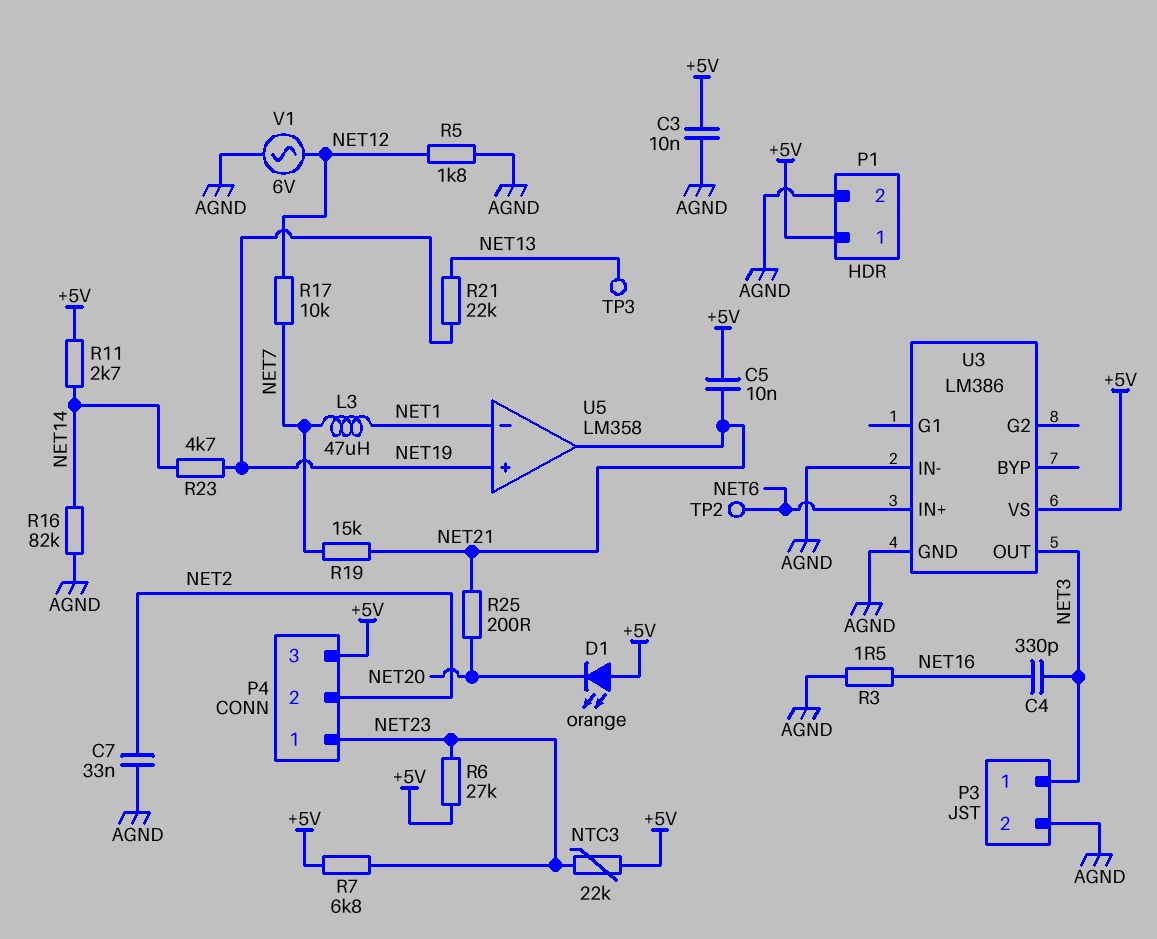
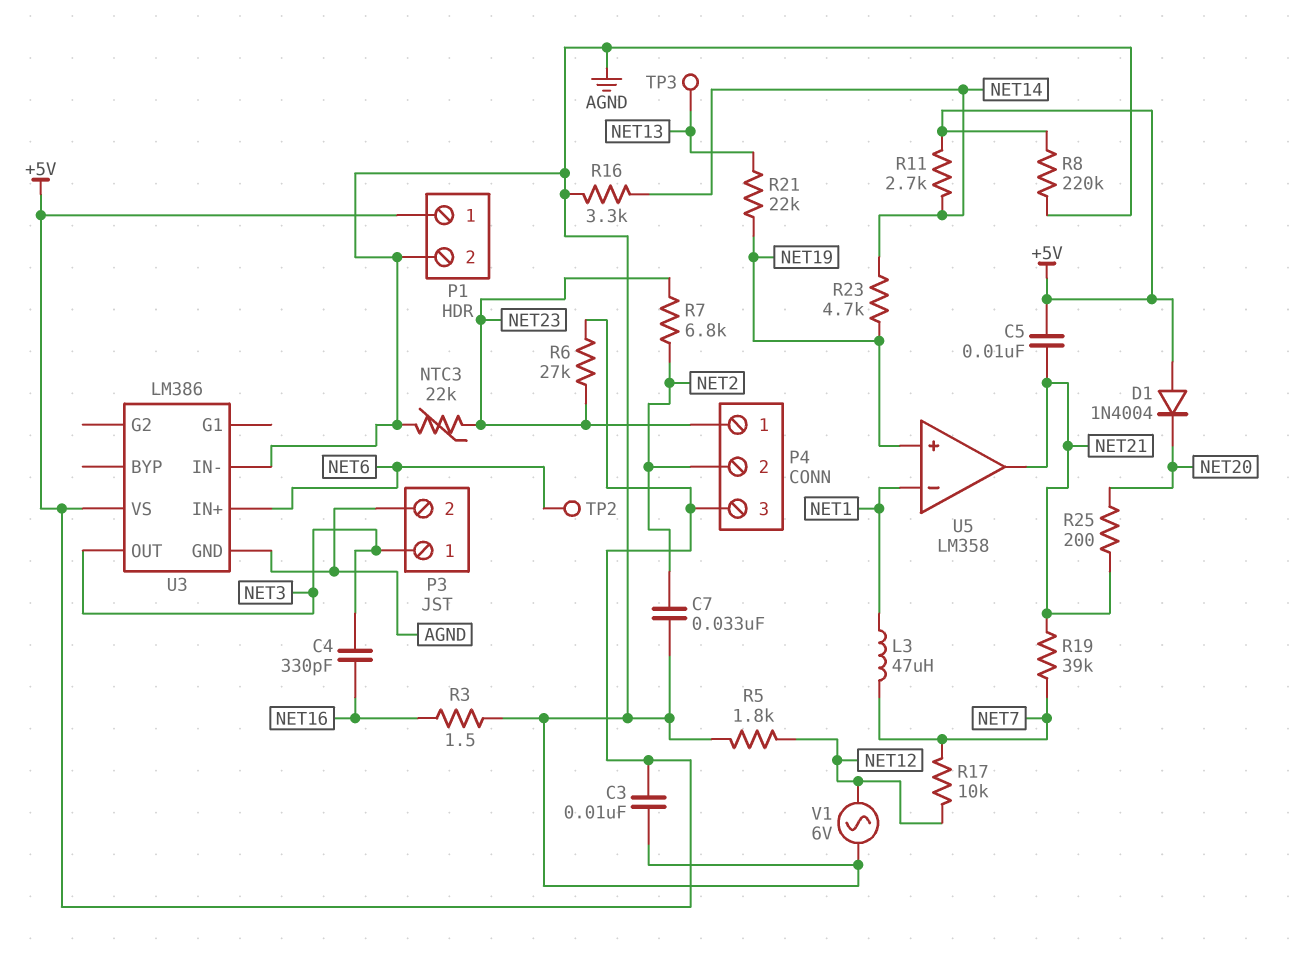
D1: LED orange (A +5V, K NET20) -> diode 1N4004 (A +5V, K NET20)
NTC3: 22k (+5V, NET23) -> 22k (AGND, NET23)
R7: 6.8k (+5V, NET23) -> 6.8k (NET2, NET23)
R8: none -> 220k (+5V, AGND)
R16: 82k (AGND, NET14) -> 3.3k (AGND, NET14)
R19: 15k (NET7, NET21) -> 39k (NET7, NET21)

